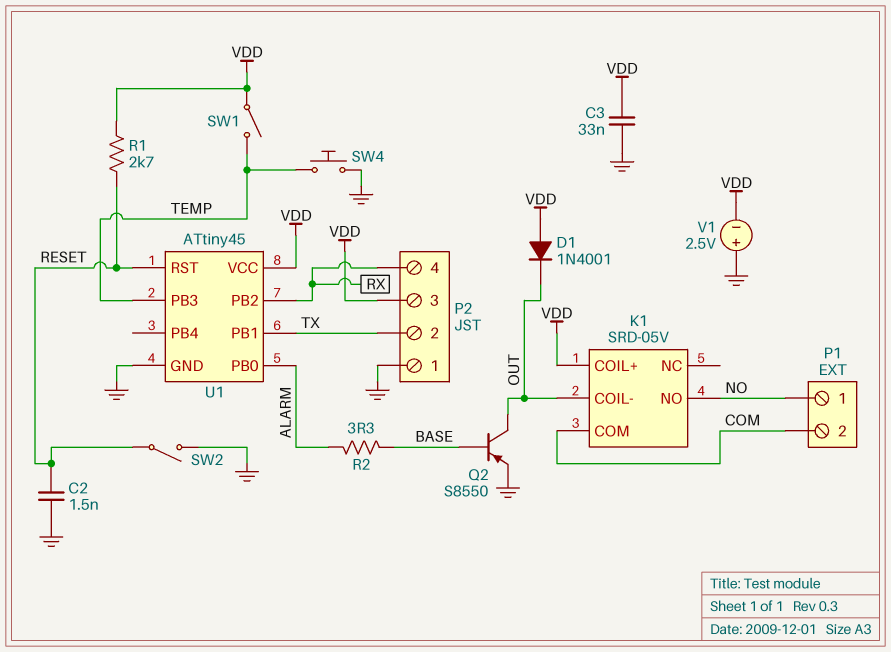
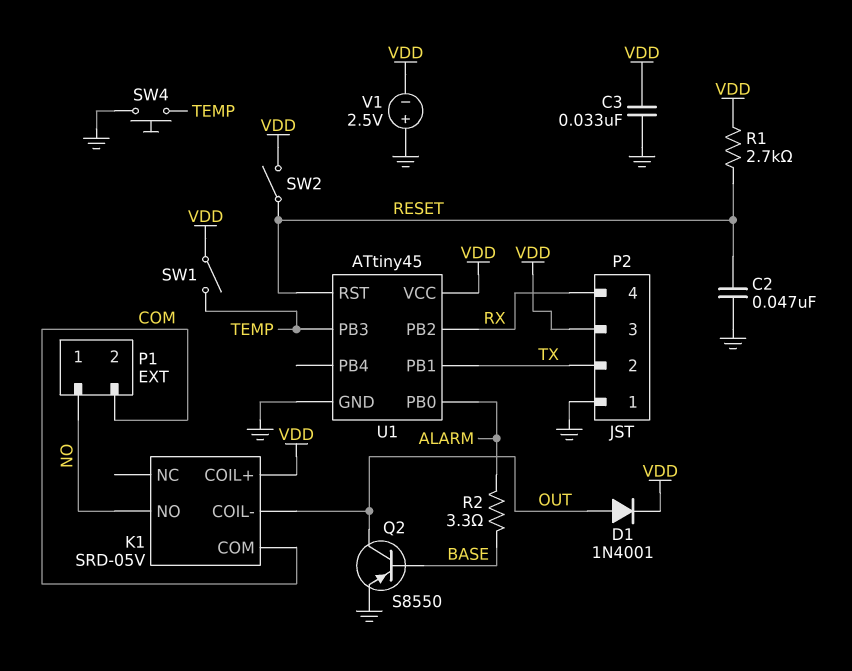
C2: 1.5nF (GND, RESET) -> 47nF (GND, RESET)
D1: diode 1N4001 (A VDD, K OUT) -> diode 1N4001 (A OUT, K VDD)
SW2: switch (GND, RESET) -> switch (RESET, VDD)

